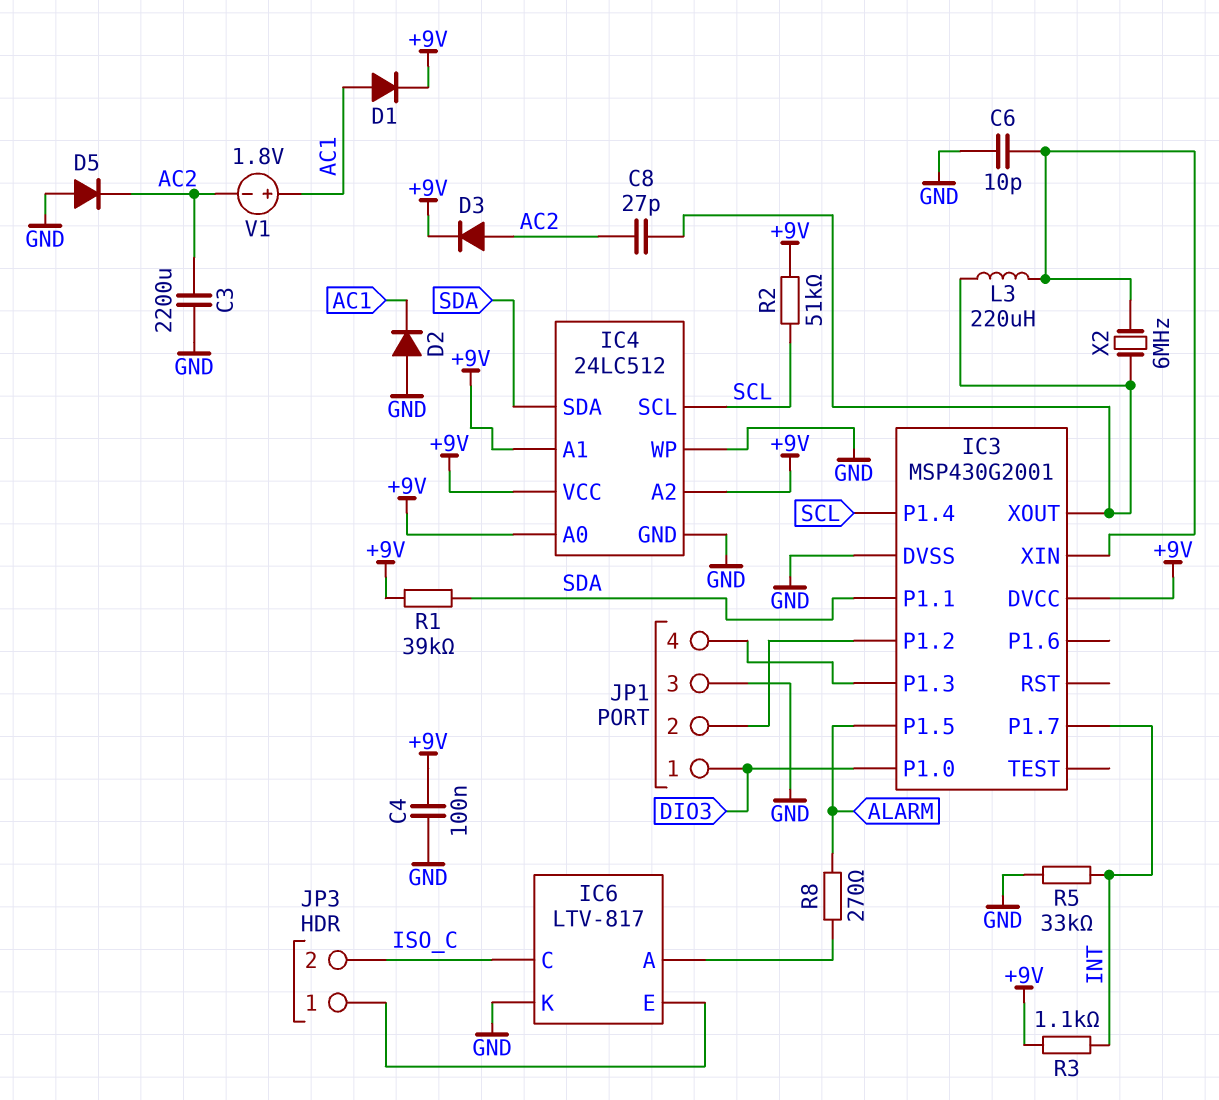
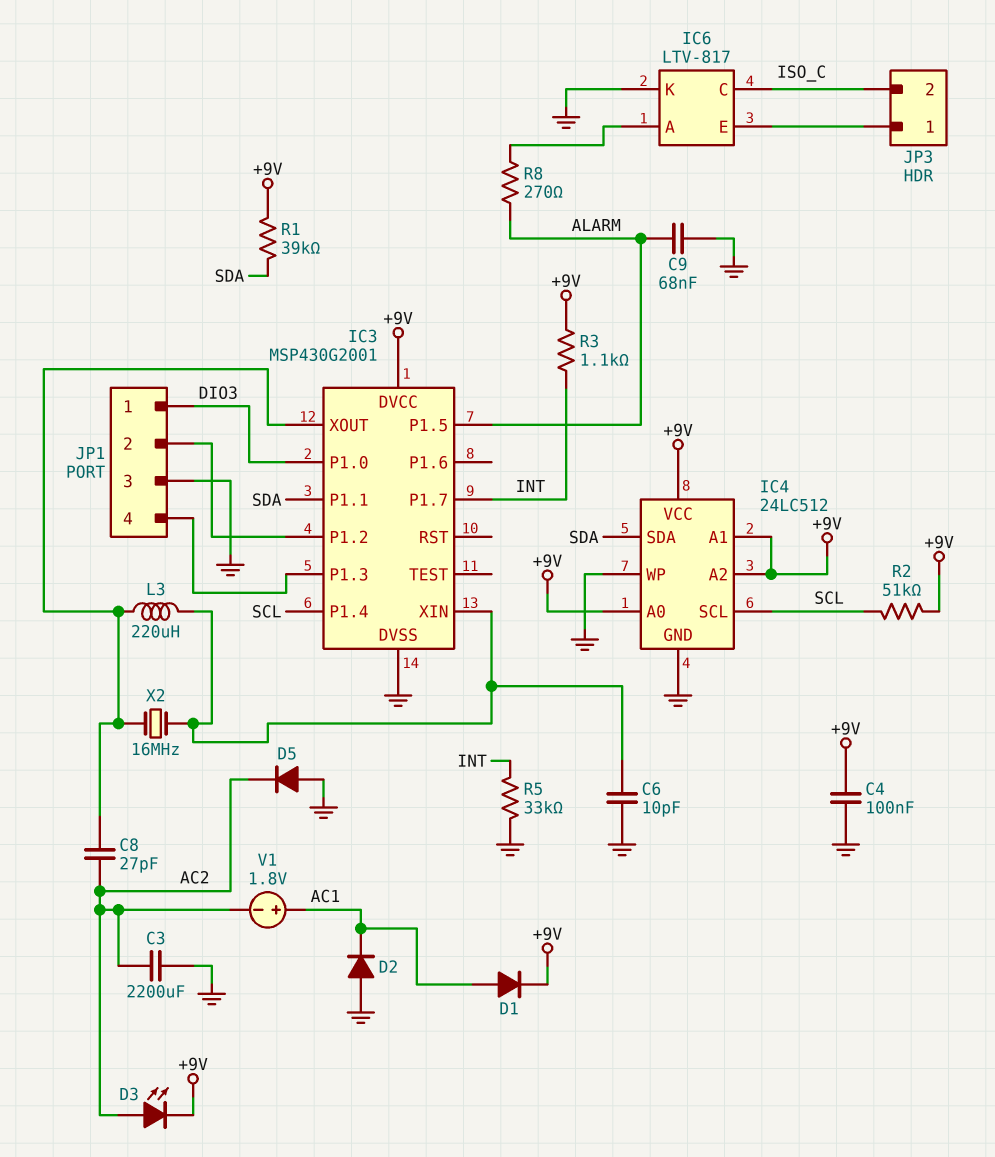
C9: none -> 68nF (ALARM, GND)
D3: diode (A AC2, K +9V) -> LED (A AC2, K +9V)
X2: 6MHz (IC3/XIN, IC3/XOUT) -> 16MHz (IC3/XIN, IC3/XOUT)

